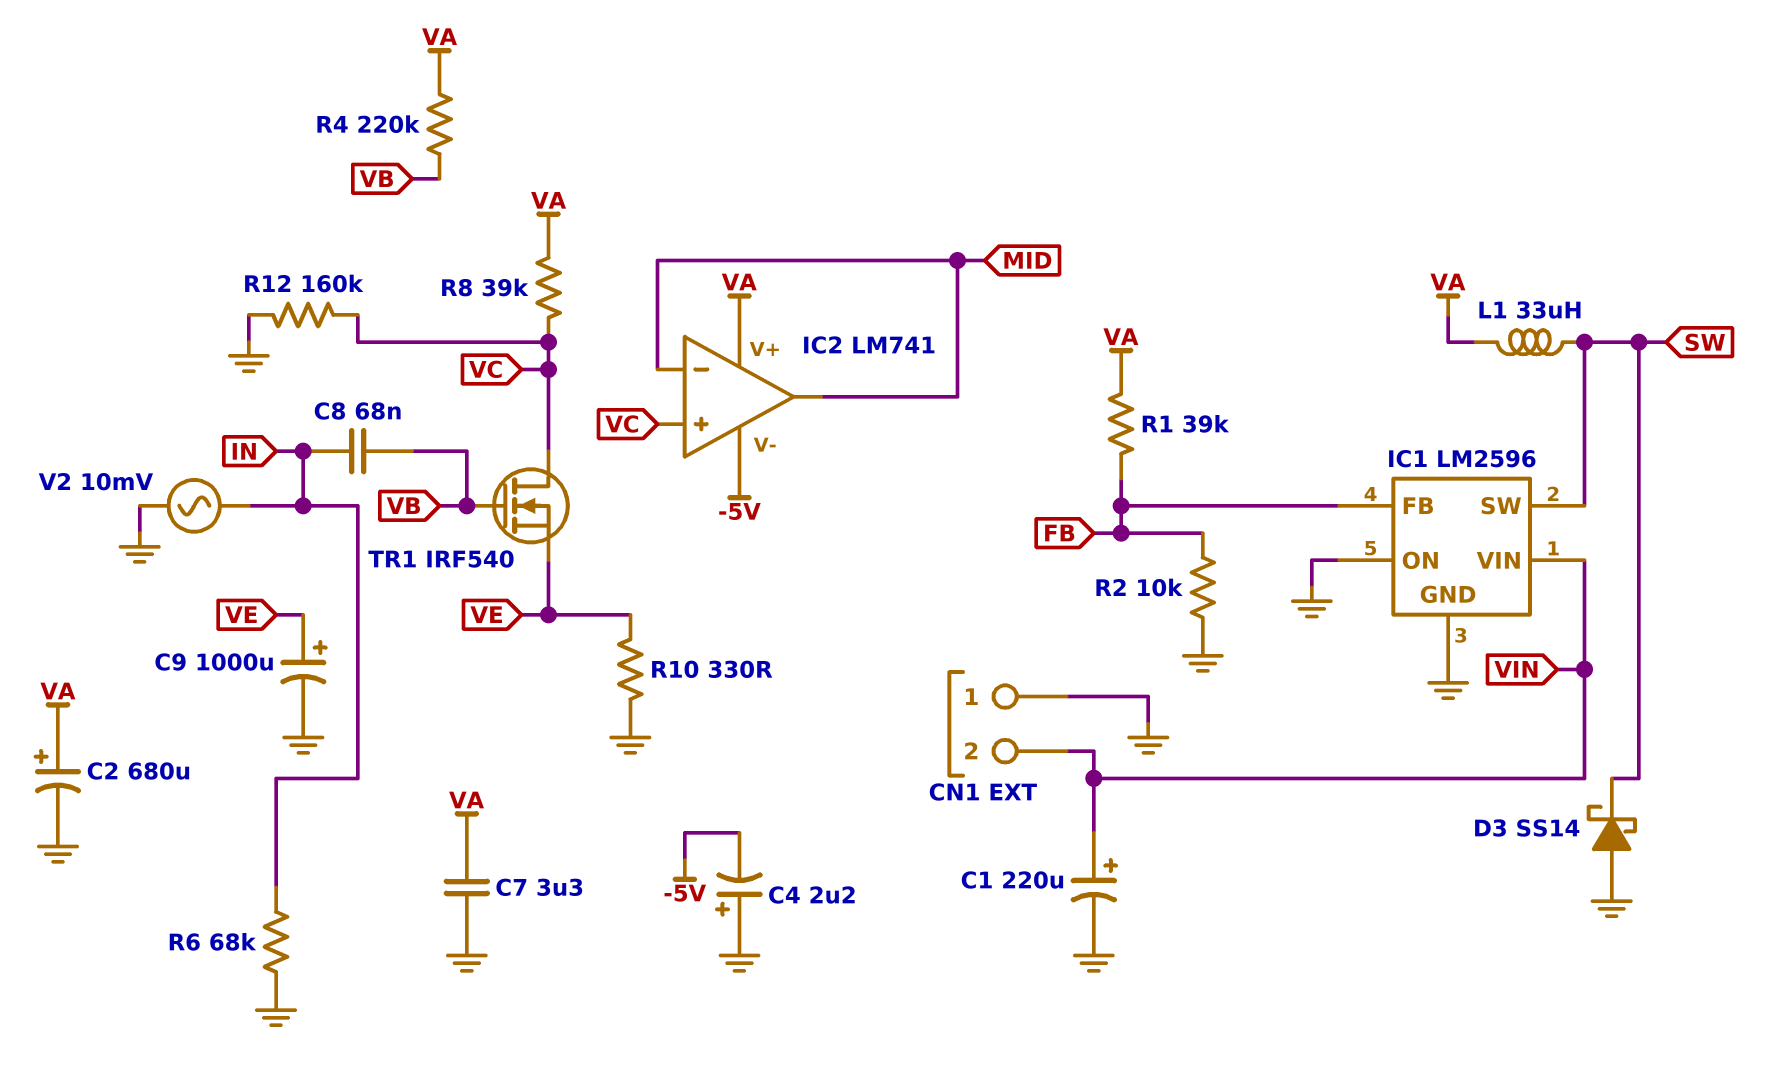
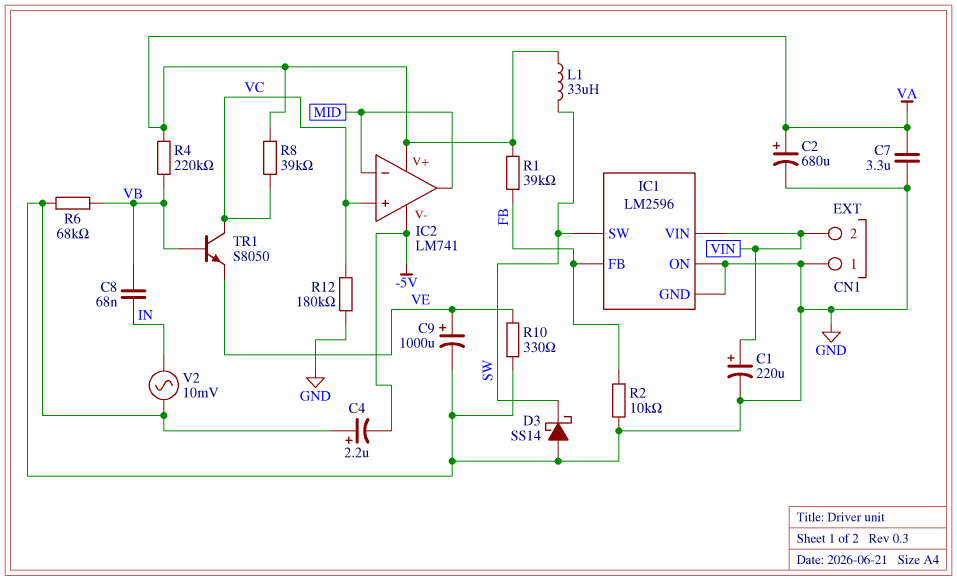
R6: 68k (GND, IN) -> 68k (GND, VB)
R12: 160k (GND, VC) -> 180k (GND, VC)
TR1: NMOS IRF540 (G VB, D VC, S VE) -> NPN S8050 (B VB, C VC, E VE)

